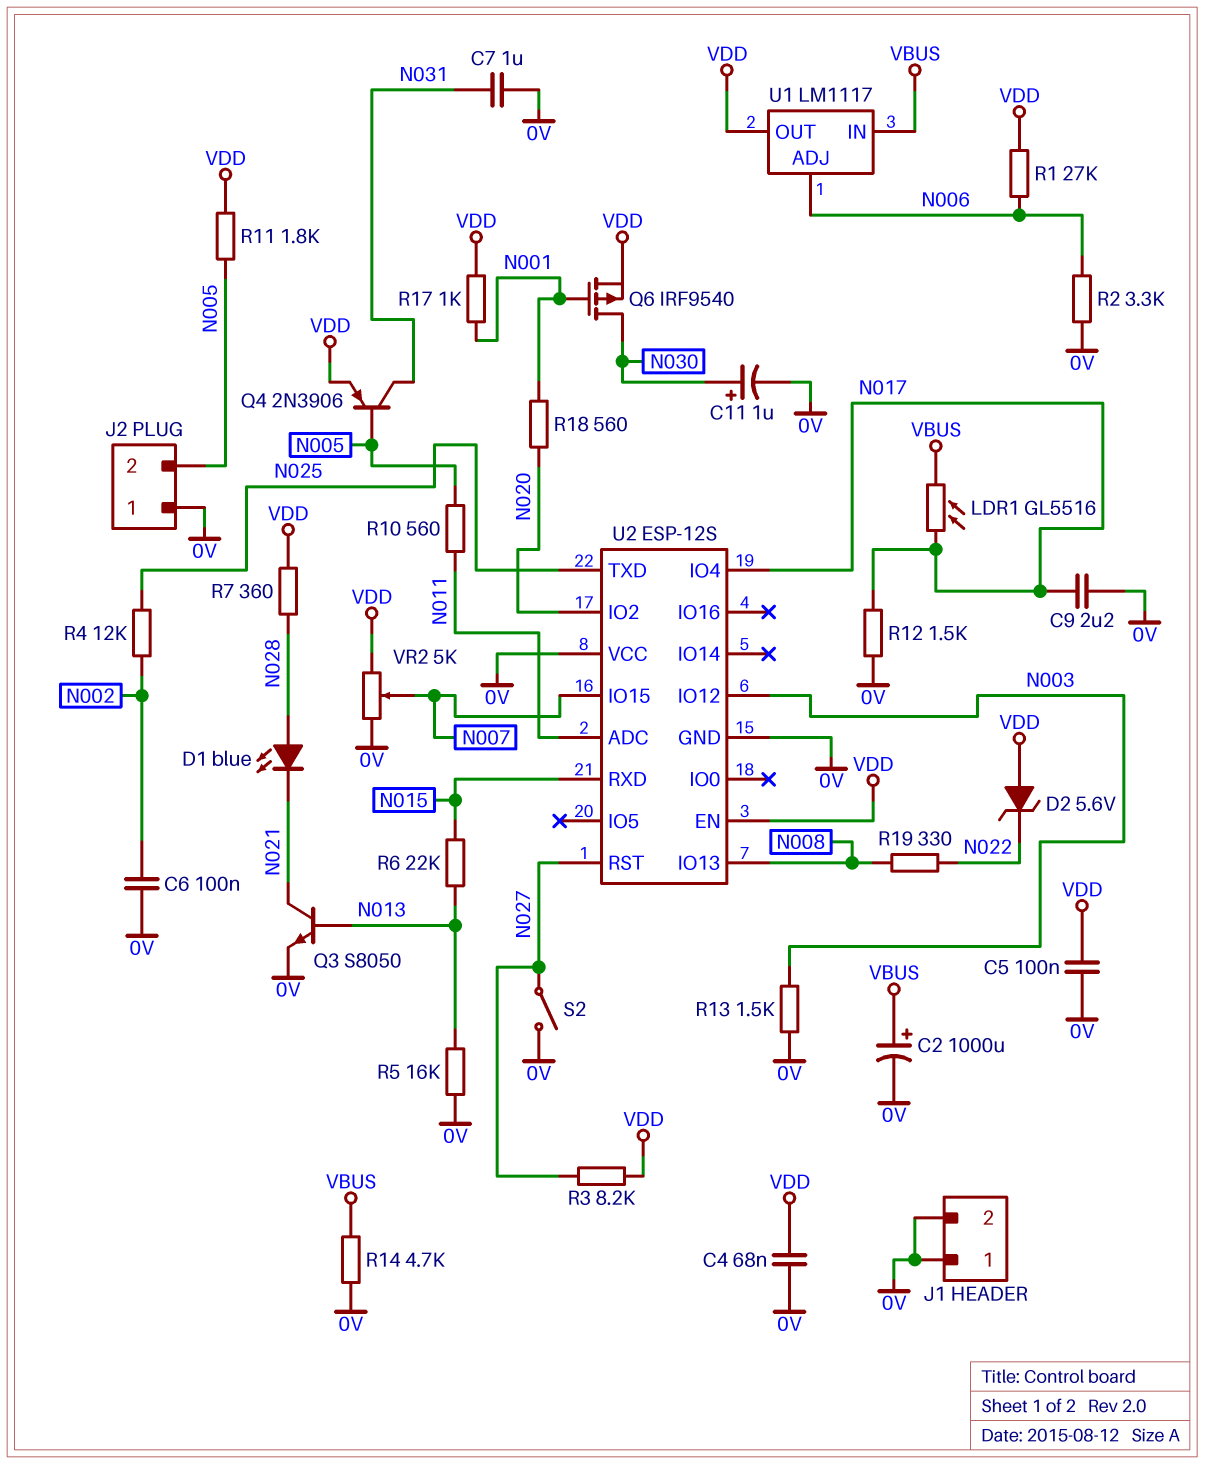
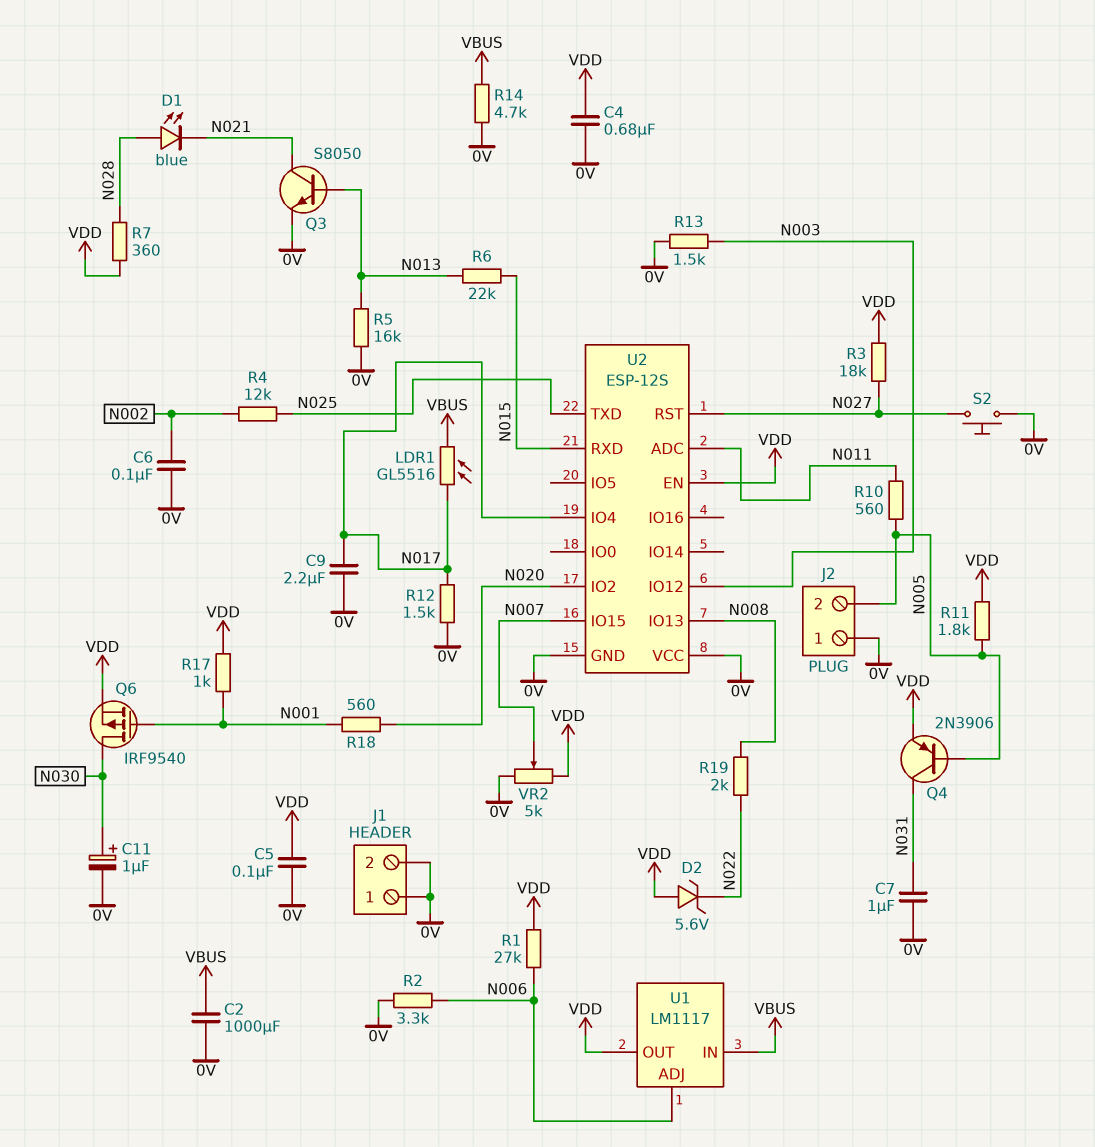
C2: 1000uF (plus VBUS, minus 0V) -> 1000uF (0V, VBUS)
C4: 68nF (0V, VDD) -> 680nF (0V, VDD)
R3: 8.2k (N027, VDD) -> 18k (N027, VDD)
R19: 330 (N008, N022) -> 2k (N008, N022)
S2: switch (0V, N027) -> button (0V, N027)

